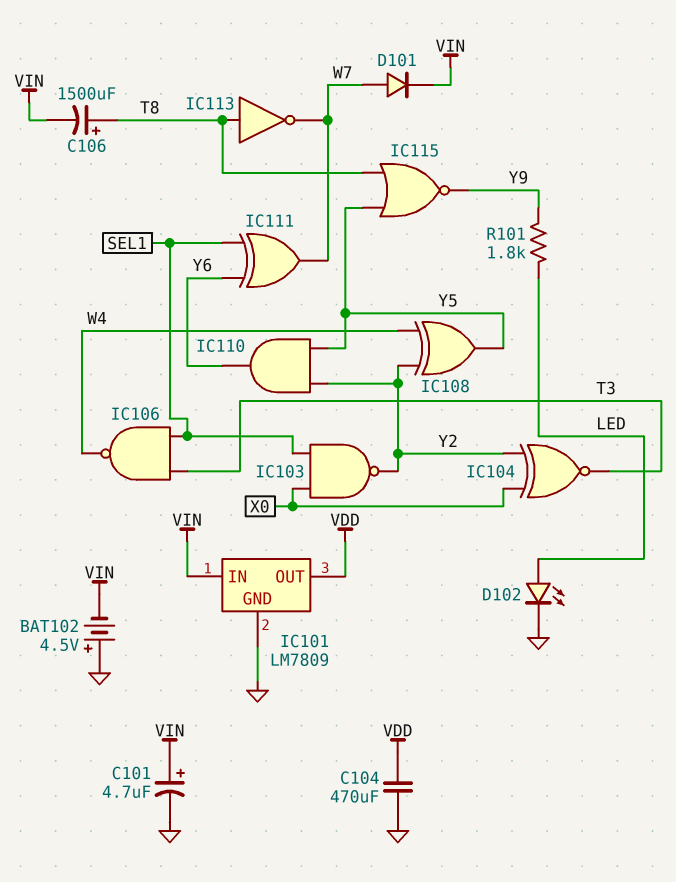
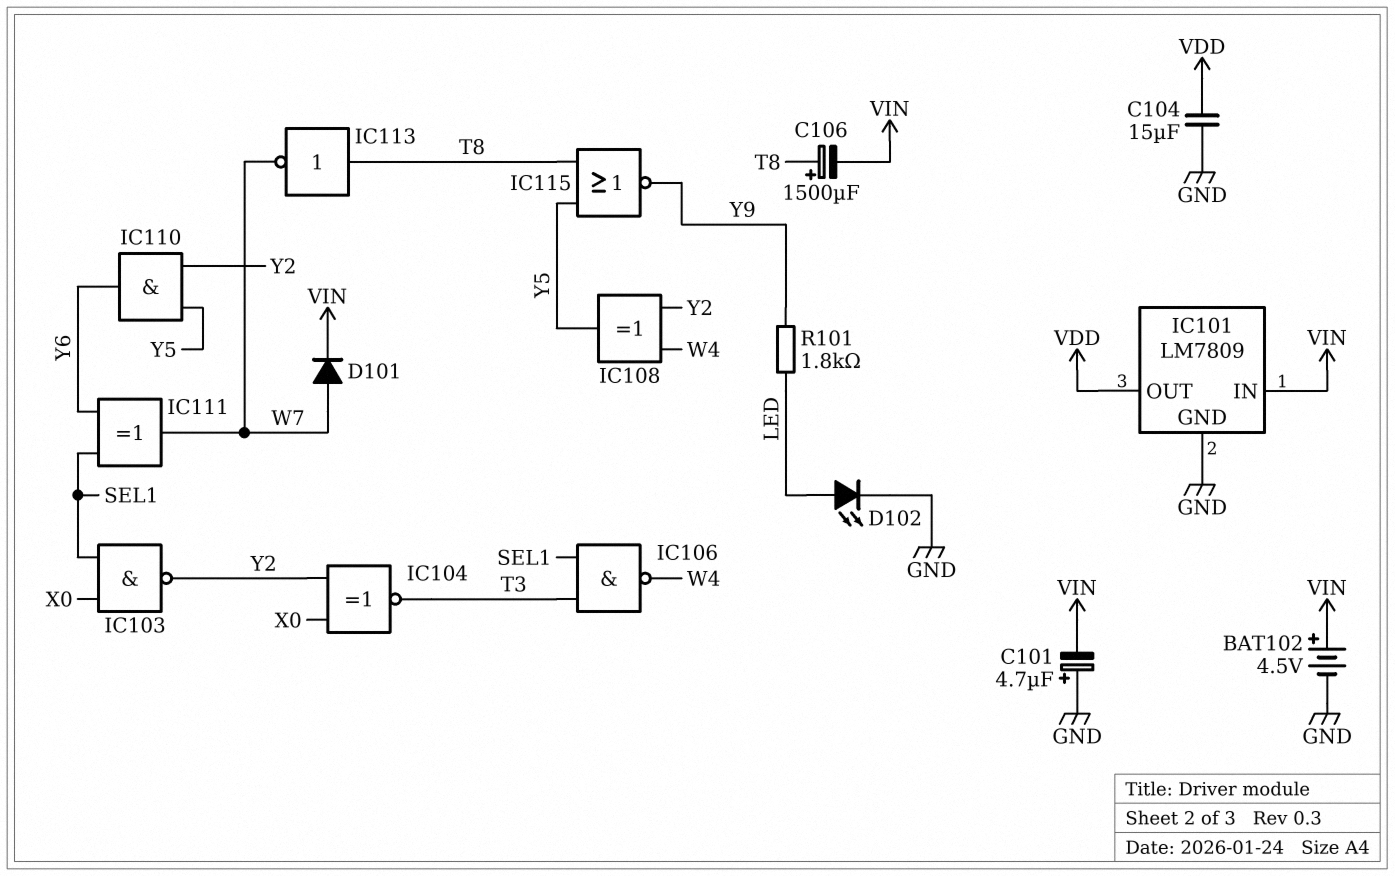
BAT102: 4.5V (plus GND, minus VIN) -> 4.5V (plus VIN, minus GND)
C101: 4.7uF (plus VIN, minus GND) -> 4.7uF (plus GND, minus VIN)
C104: 470uF (GND, VDD) -> 15uF (GND, VDD)

